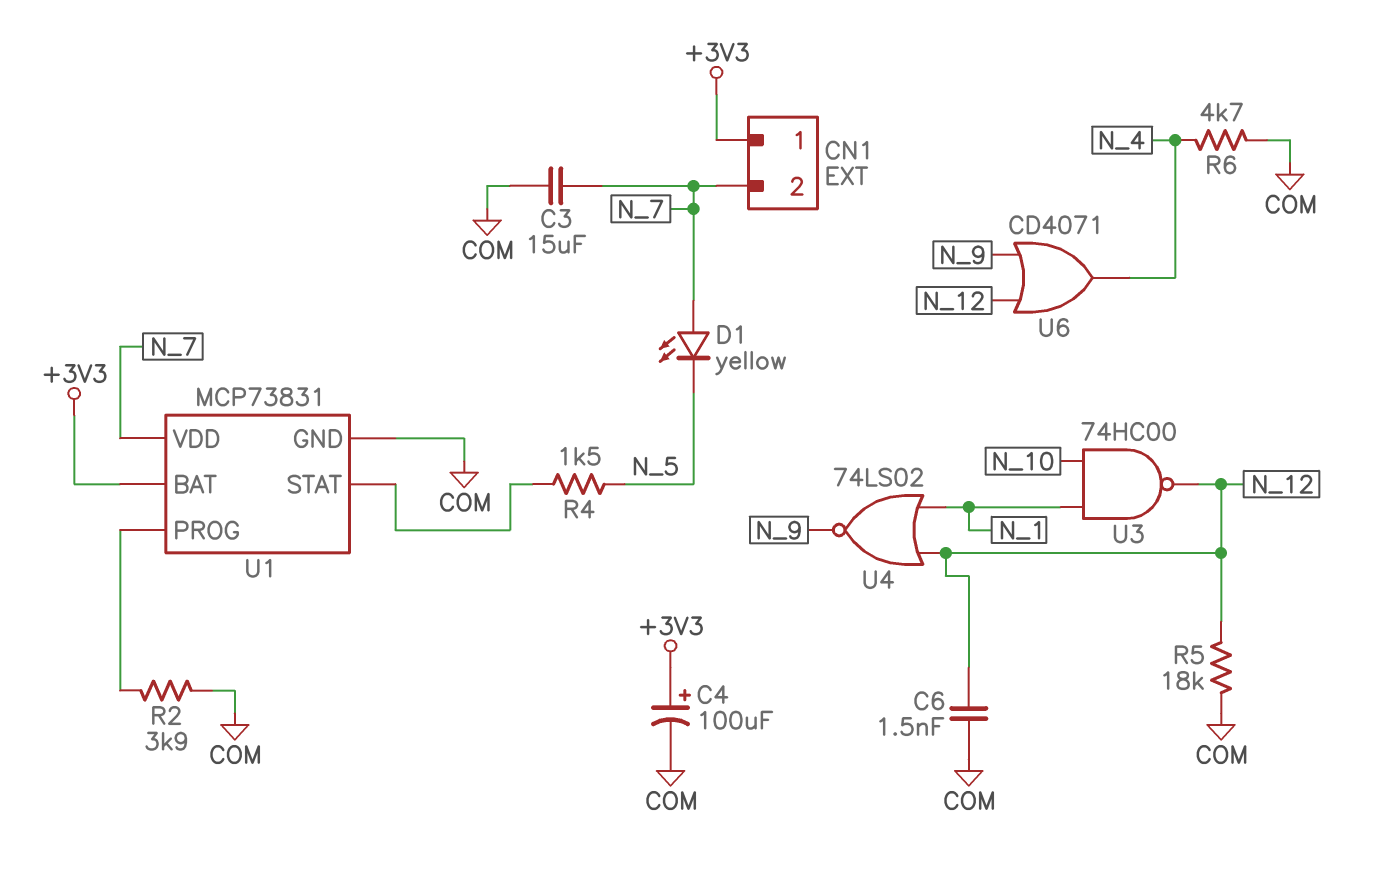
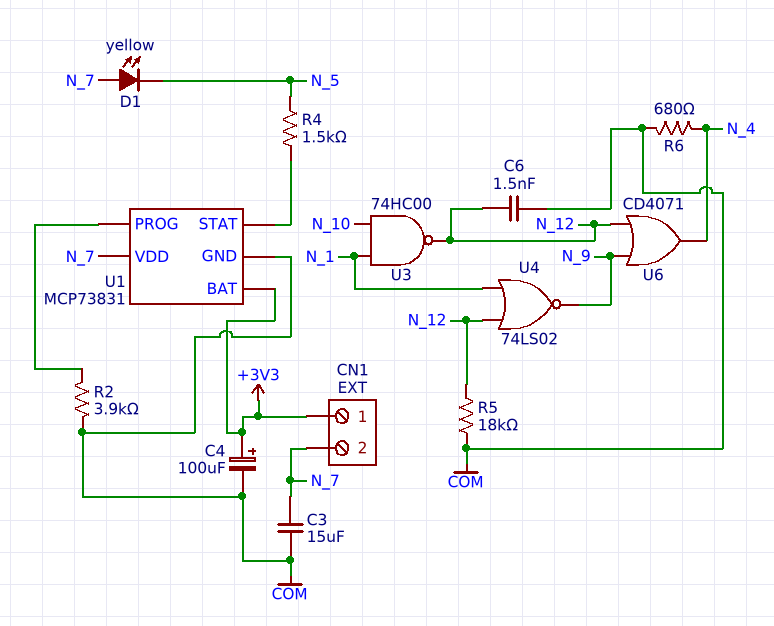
R6: 4.7k (COM, N_4) -> 680 (COM, N_4)

